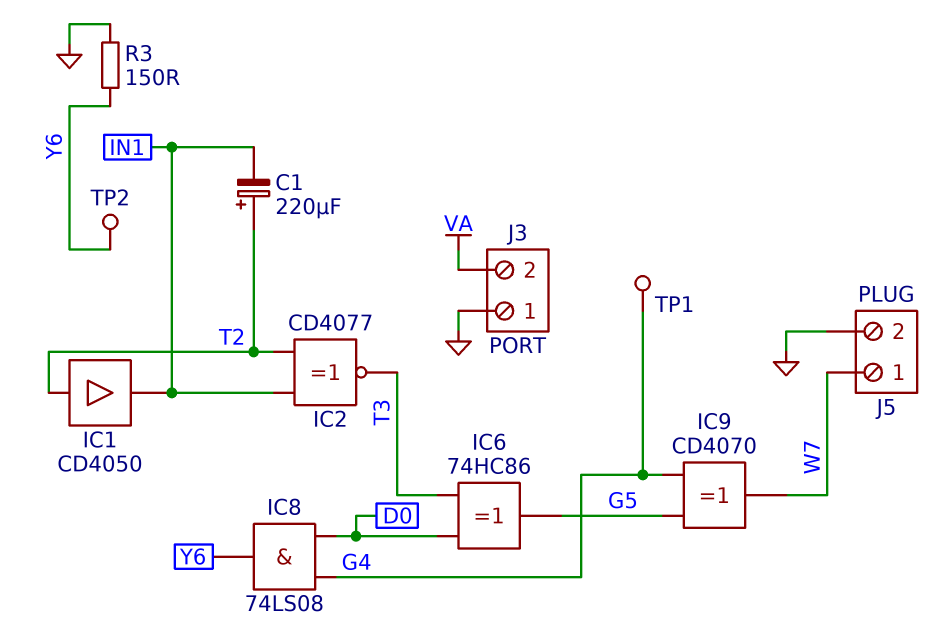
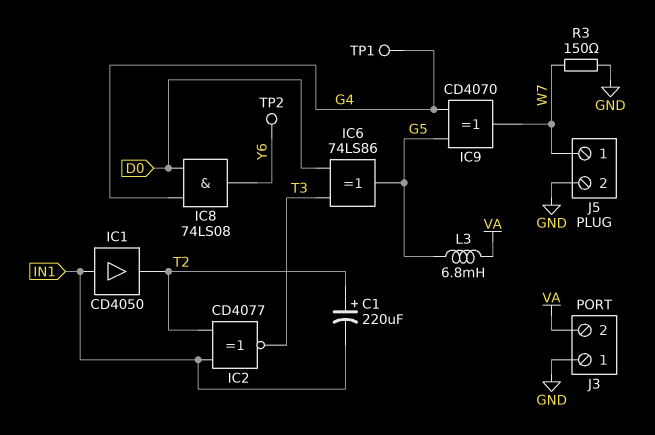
IC1: buffer CD4050 (in T2, out IN1) -> buffer CD4050 (in IN1, out T2)
IC6: XOR 74HC86 (in D0, in T3, out G5) -> XOR 74LS86 (in D0, in T3, out G5)
L3: none -> 6.8mH (G5, VA)
R3: 150 (GND, Y6) -> 150 (GND, W7)

